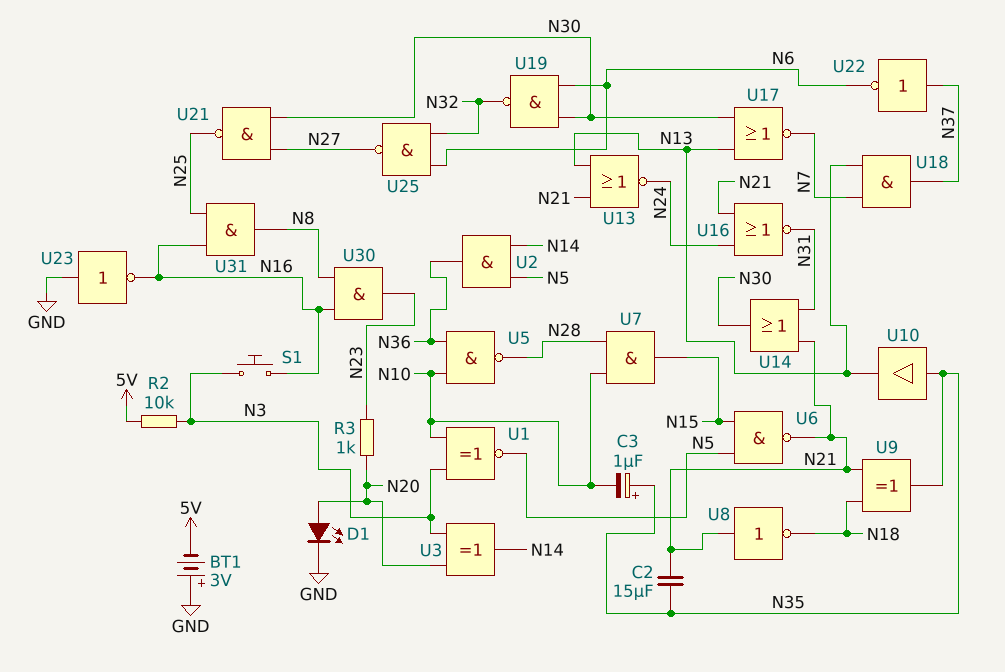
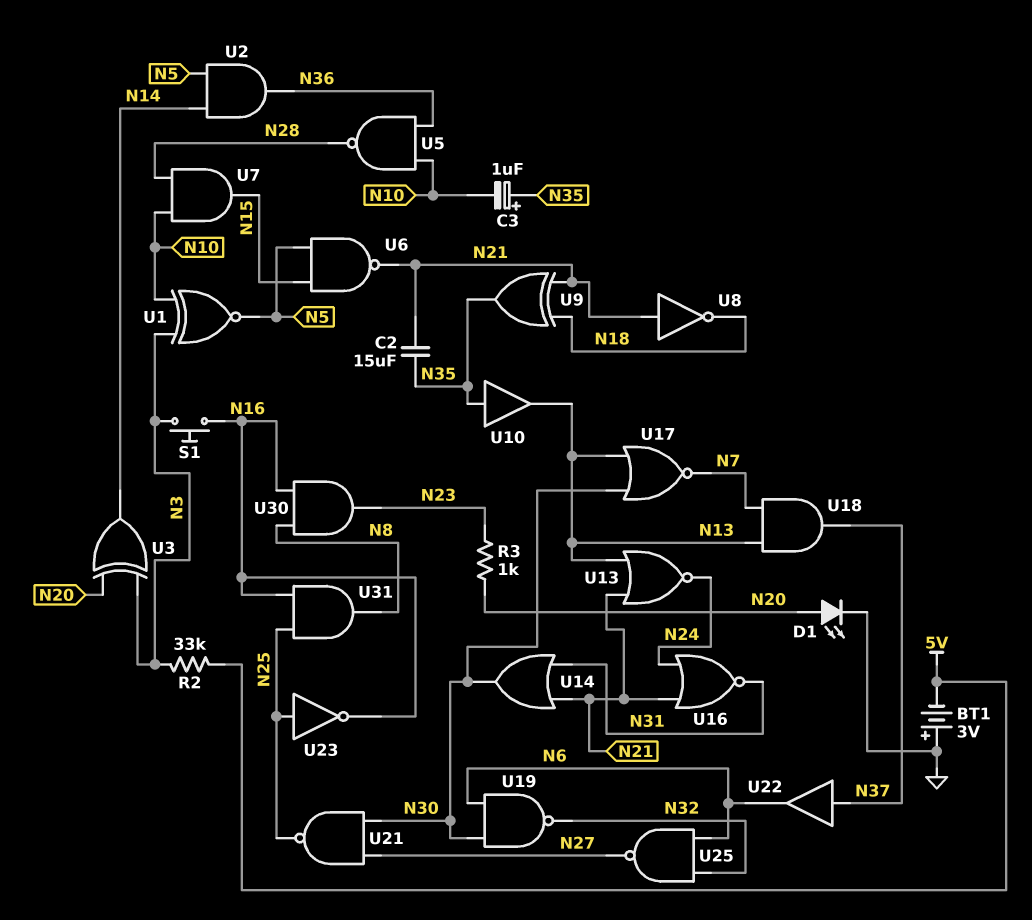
R2: 10k (5V, N3) -> 33k (5V, N3)
U22: NOT (in N37, out N6) -> buffer (in N37, out N6)
U23: NOT (in GND, out N16) -> NOT (in N25, out N16)

